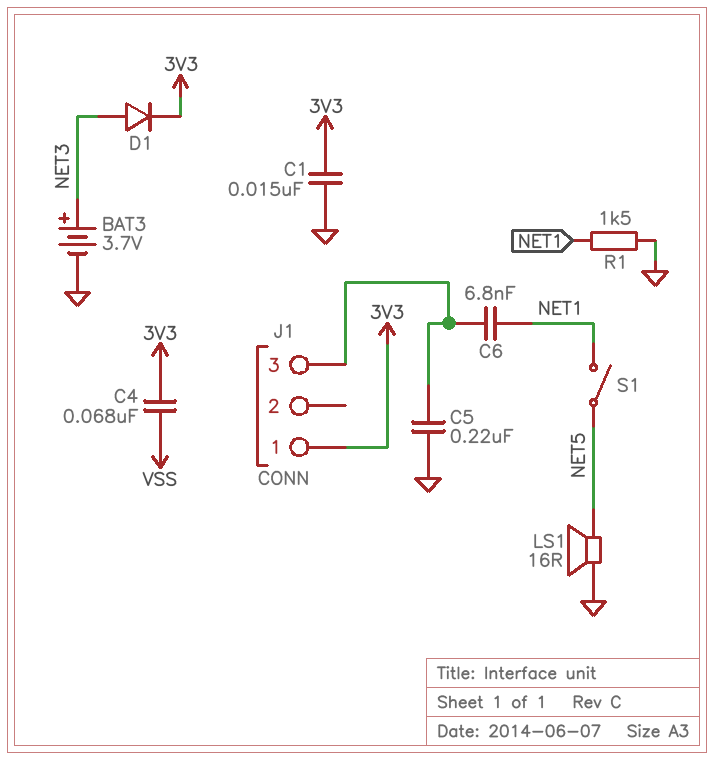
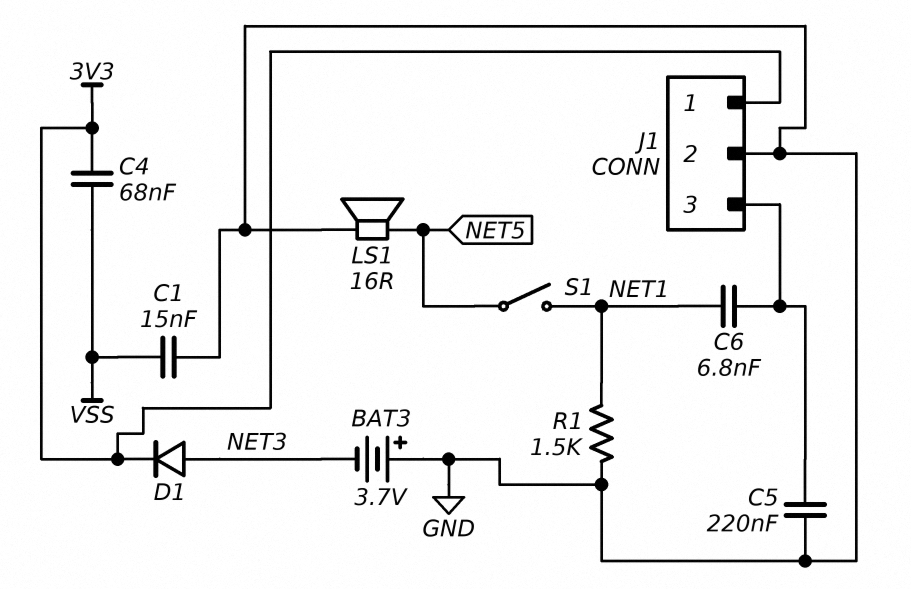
BAT3: 3.7V (plus NET3, minus GND) -> 3.7V (plus GND, minus NET3)
C1: 15nF (3V3, GND) -> 15nF (GND, VSS)
J1 pin 2: none -> GND

